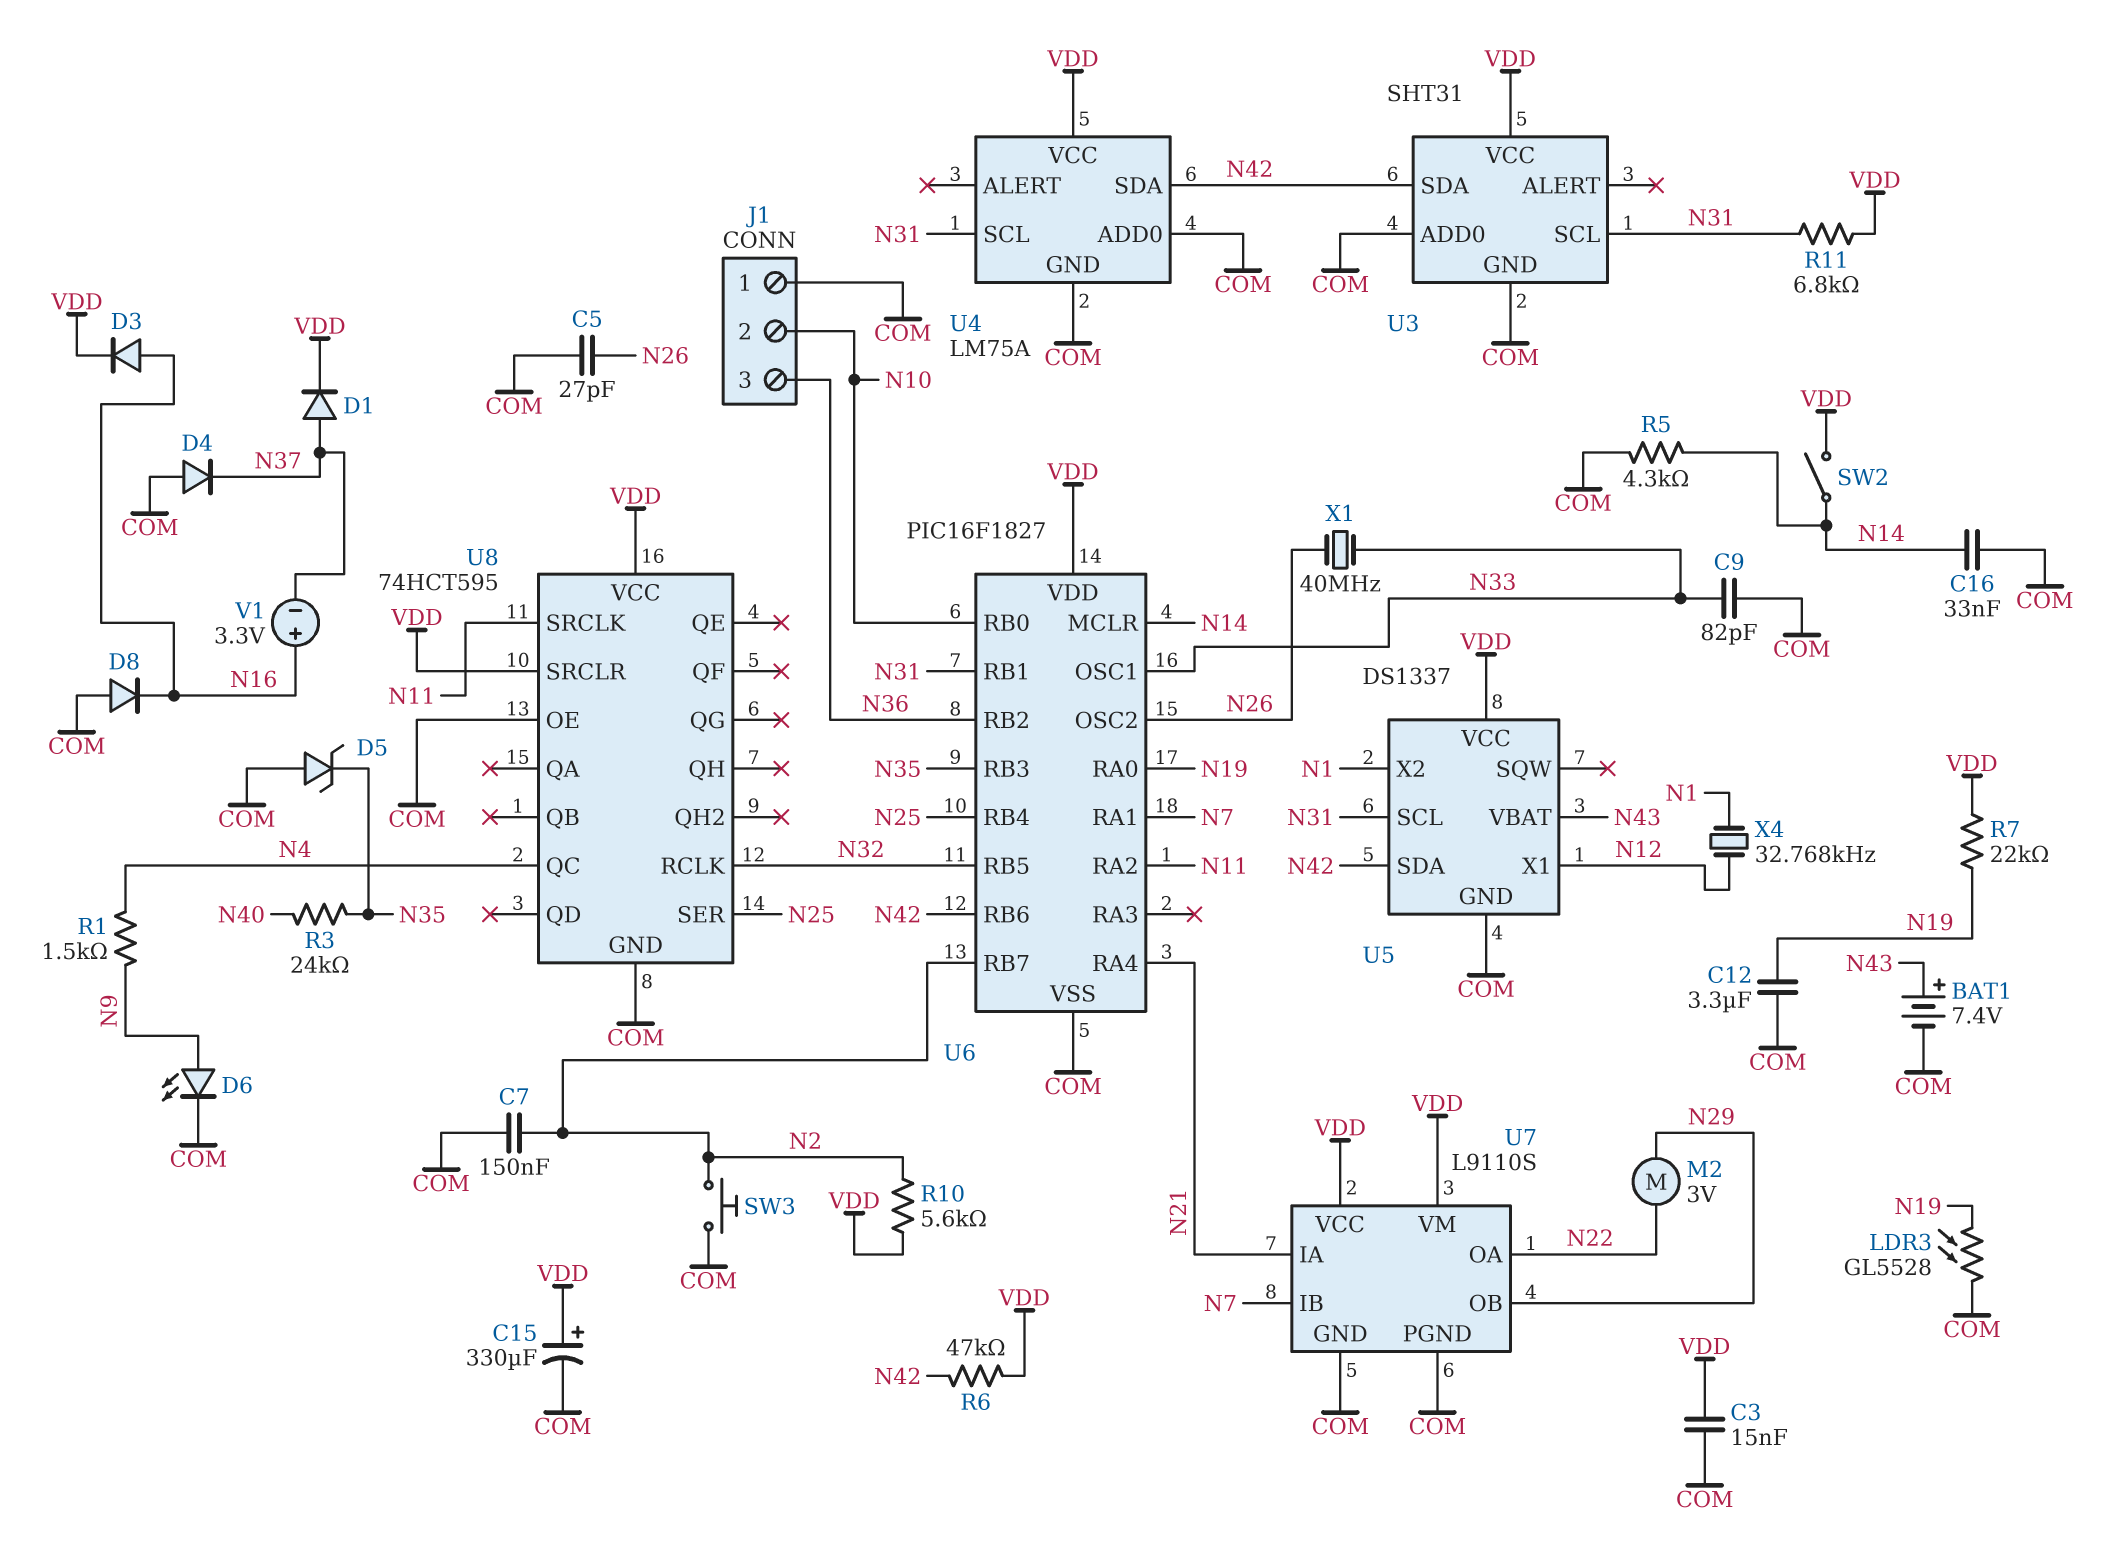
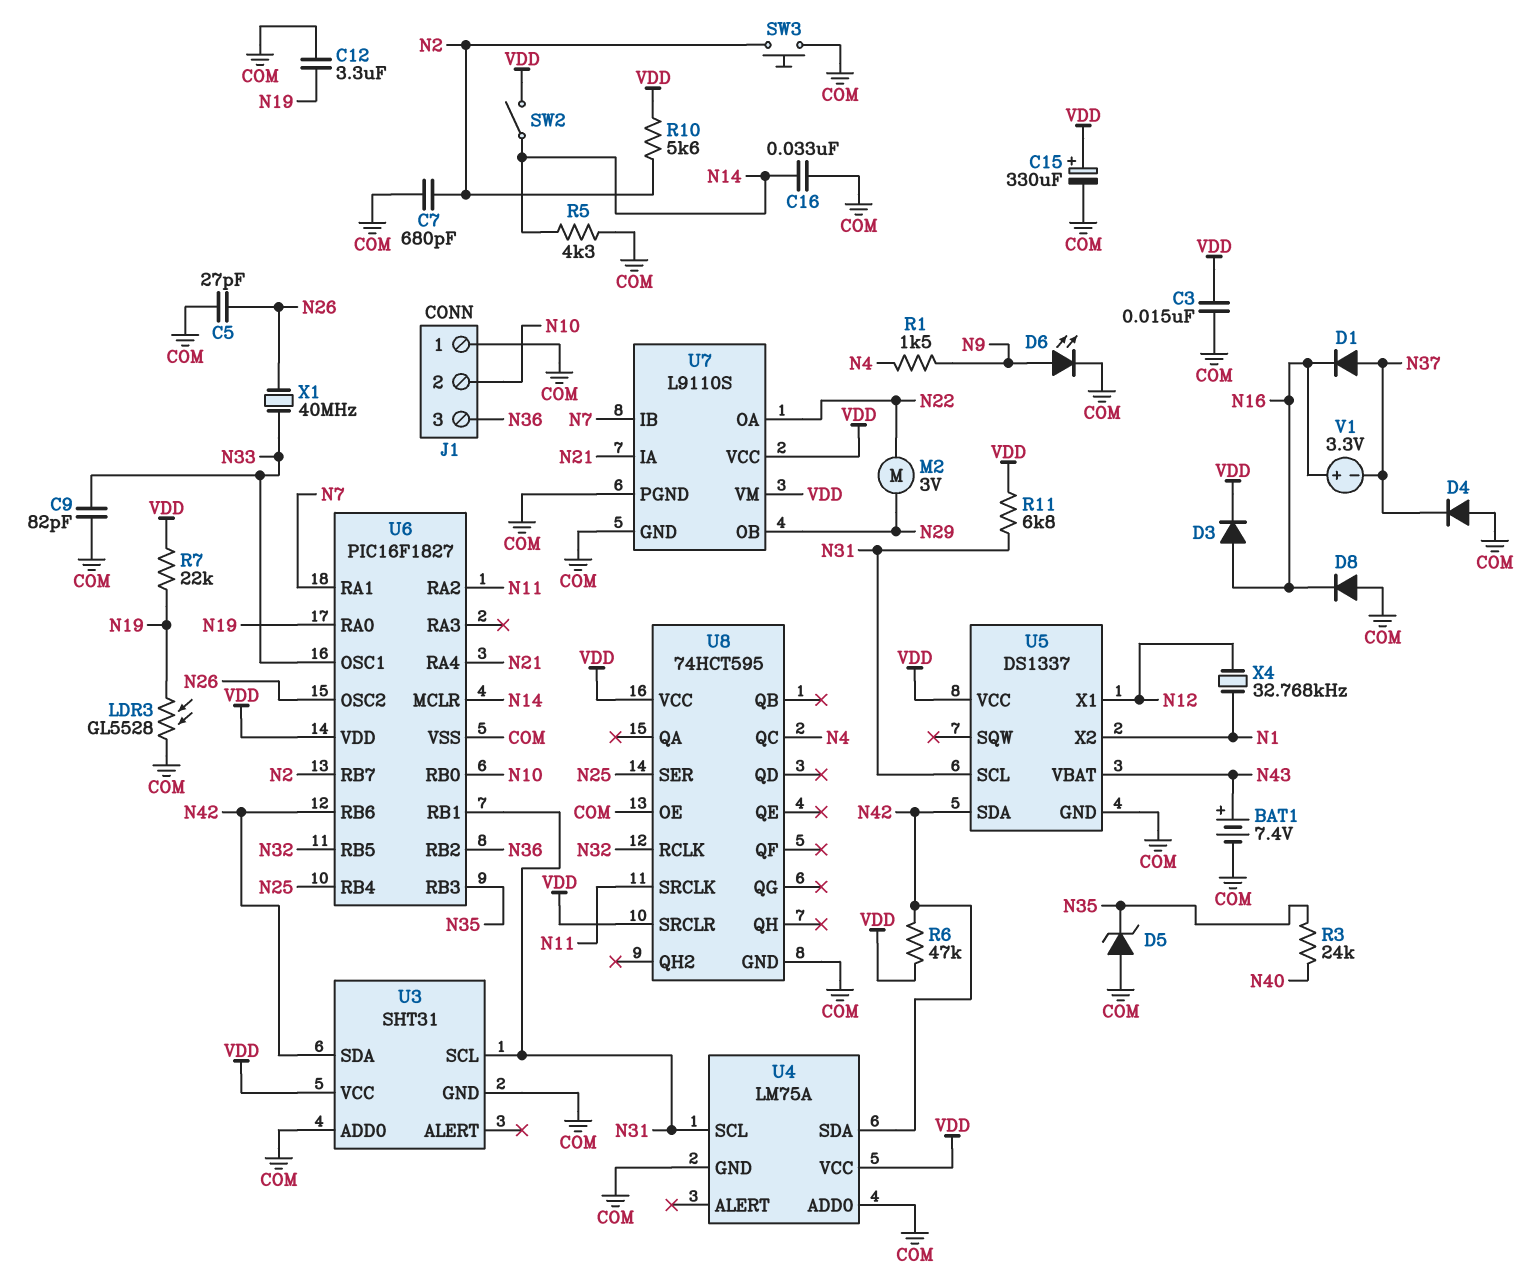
C7: 150nF (COM, N2) -> 680pF (COM, N2)
D1: diode (A N37, K VDD) -> diode (A N37, K N16)

